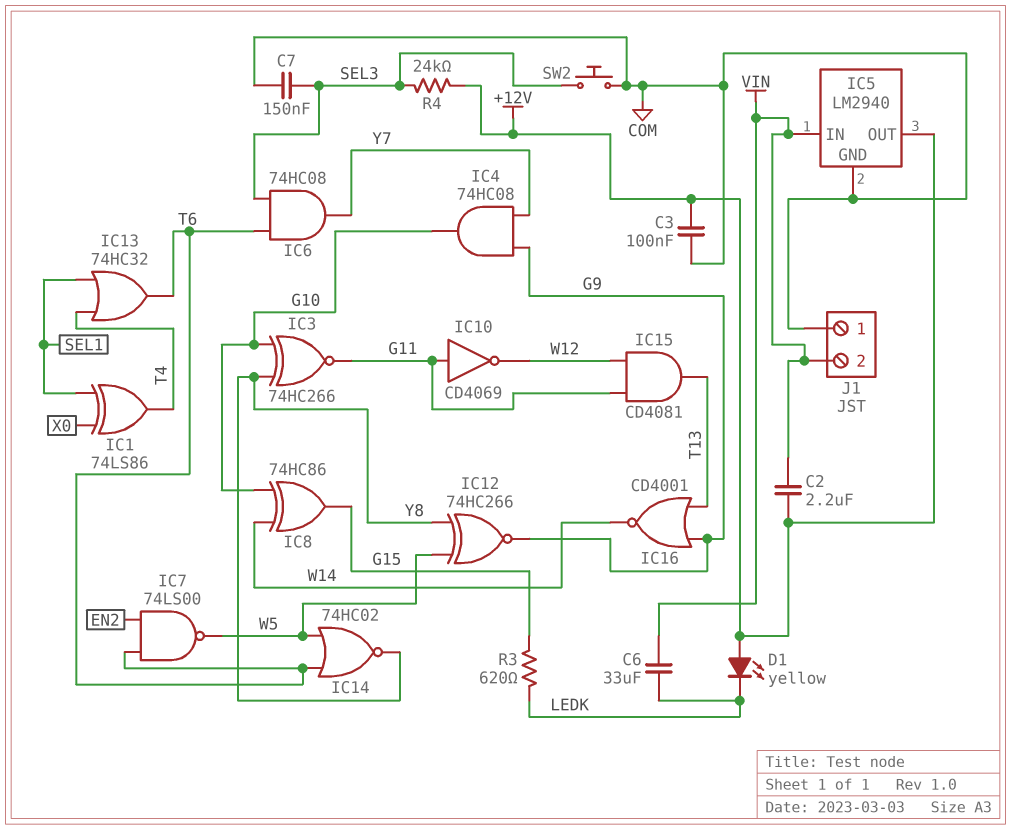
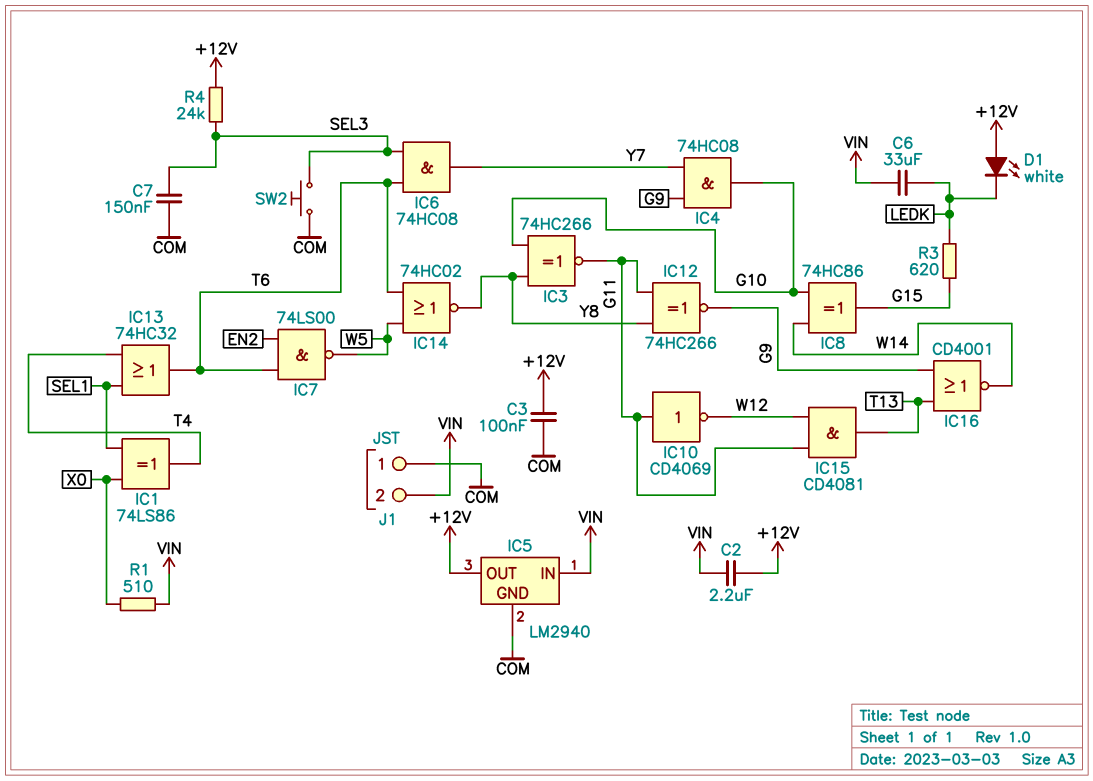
D1: LED yellow (A +12V, K LEDK) -> LED white (A +12V, K LEDK)
IC12: XNOR 74HC266 (in W5, in Y8, out G9) -> XNOR 74HC266 (in G11, in Y8, out G9)
R1: none -> 510 (VIN, X0)

